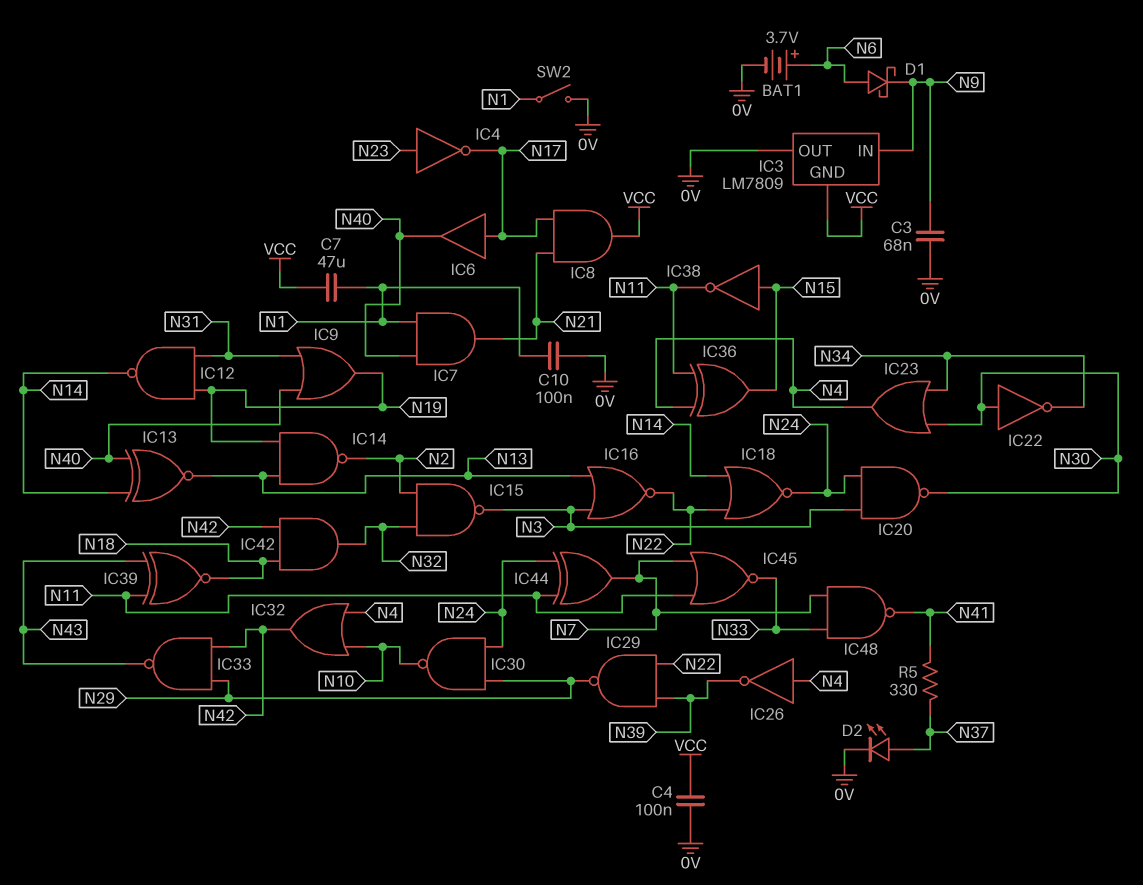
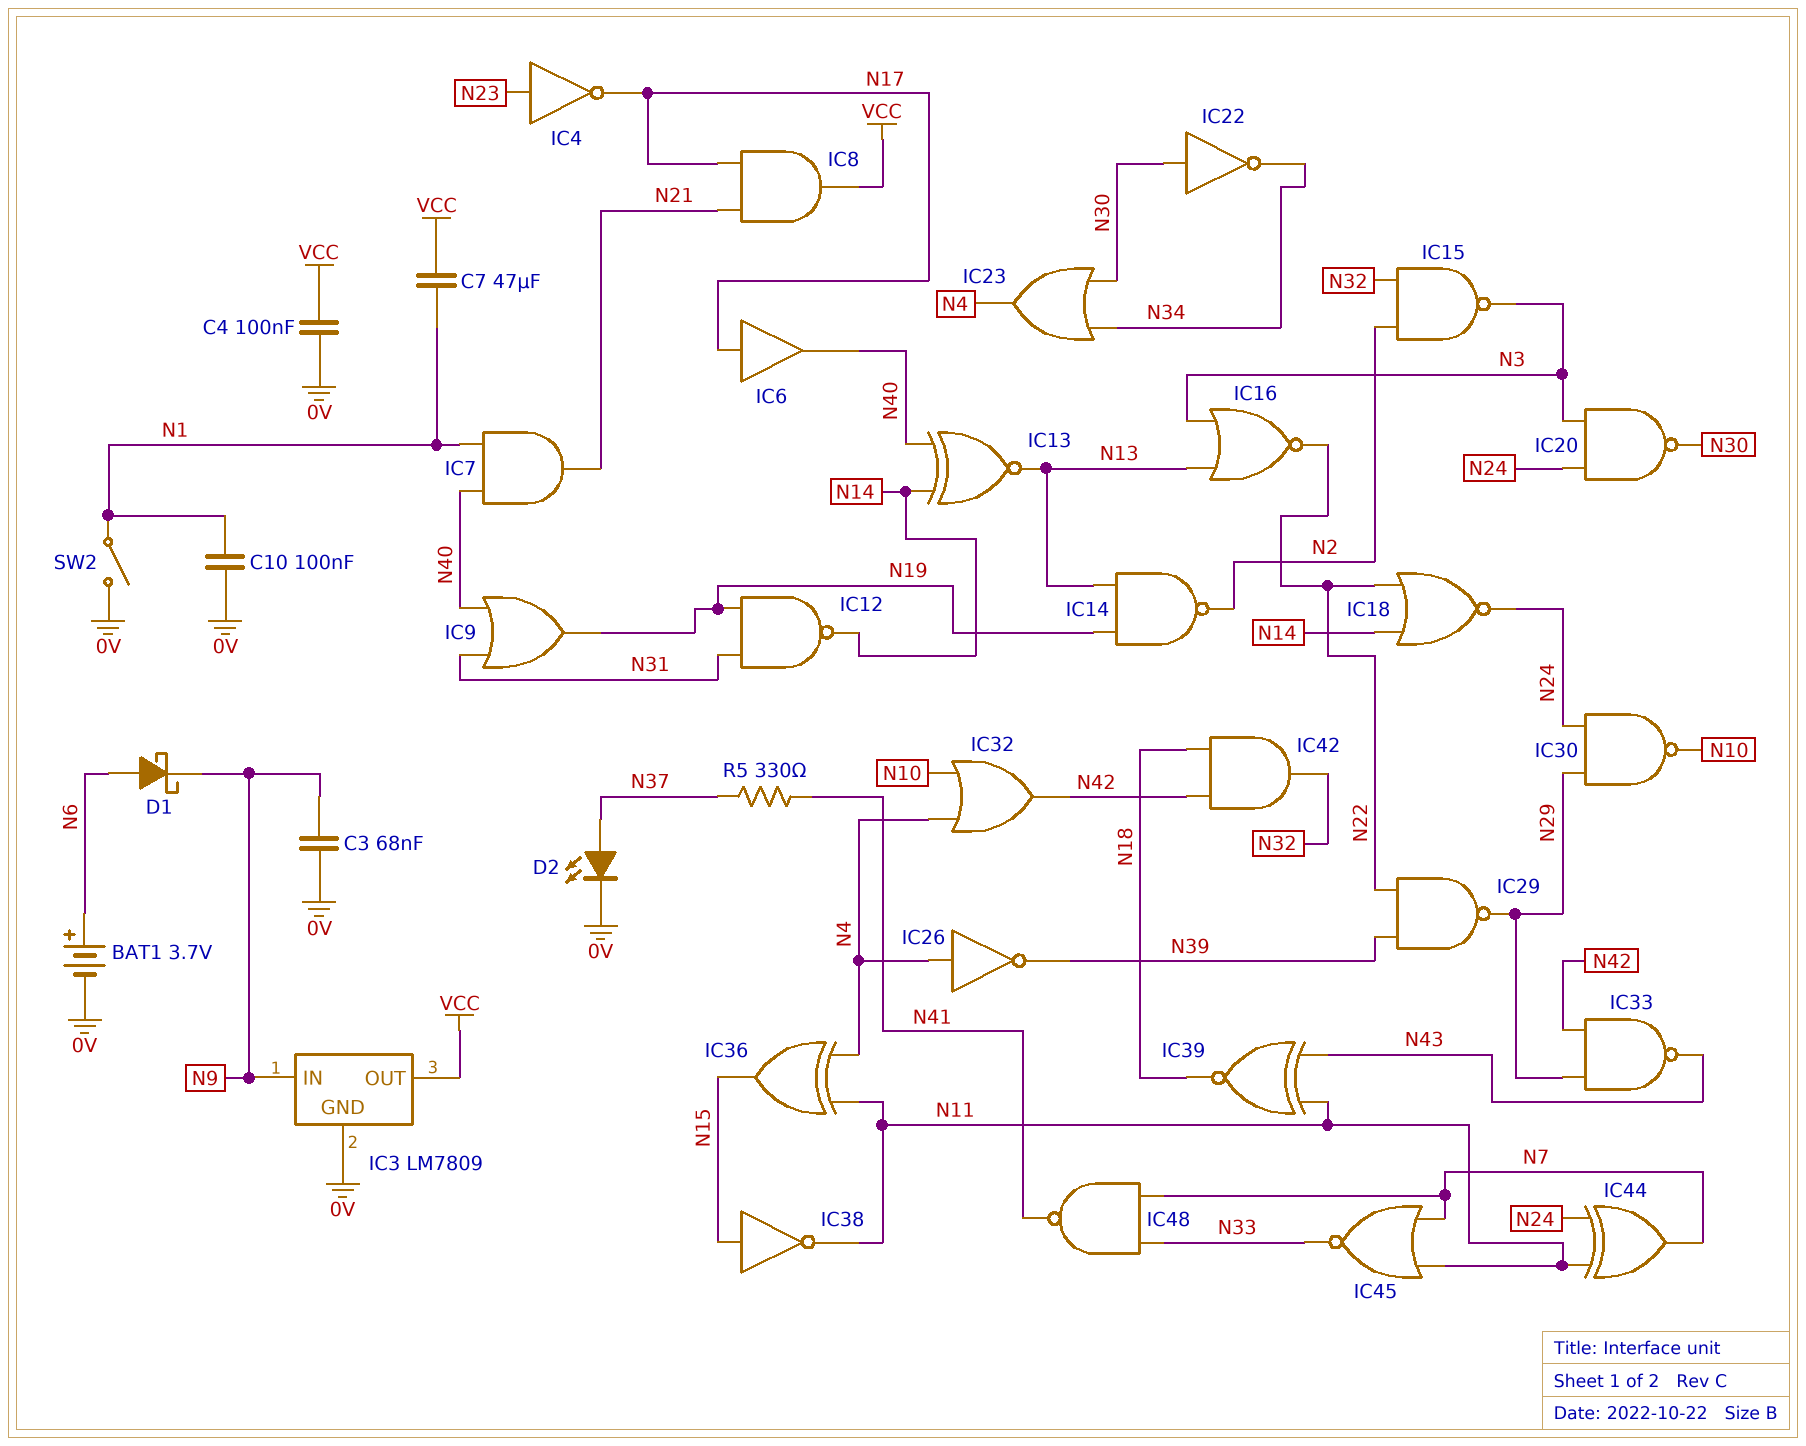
IC3 pin GND: VCC -> 0V
IC3 pin OUT: 0V -> VCC

